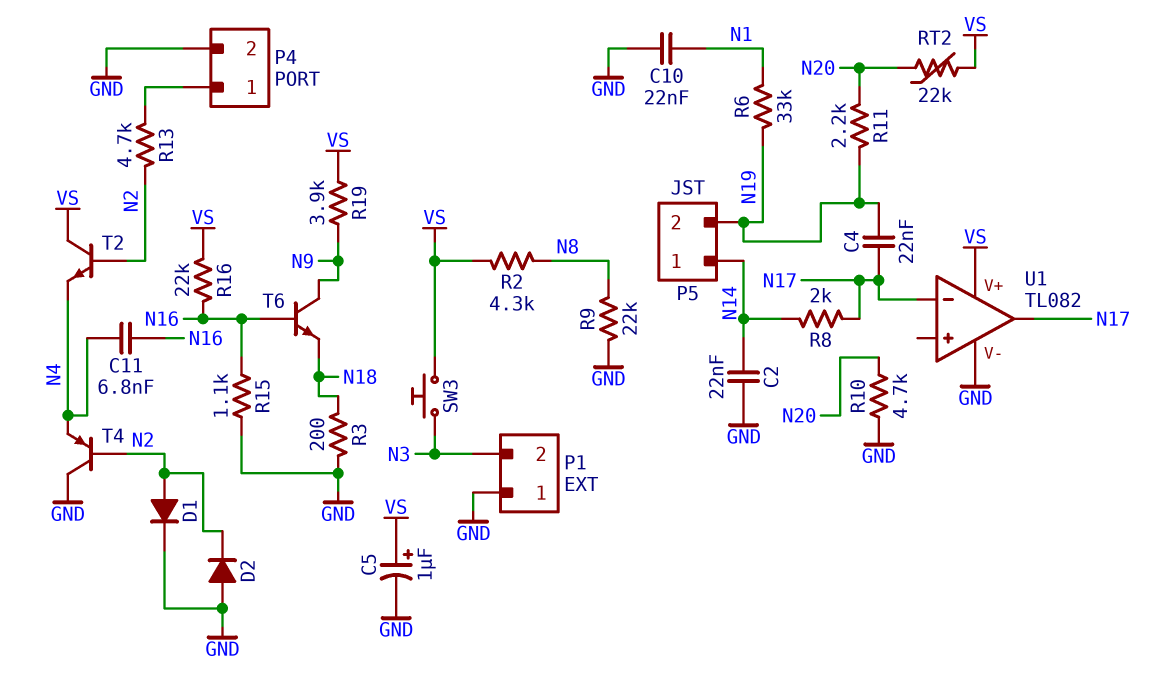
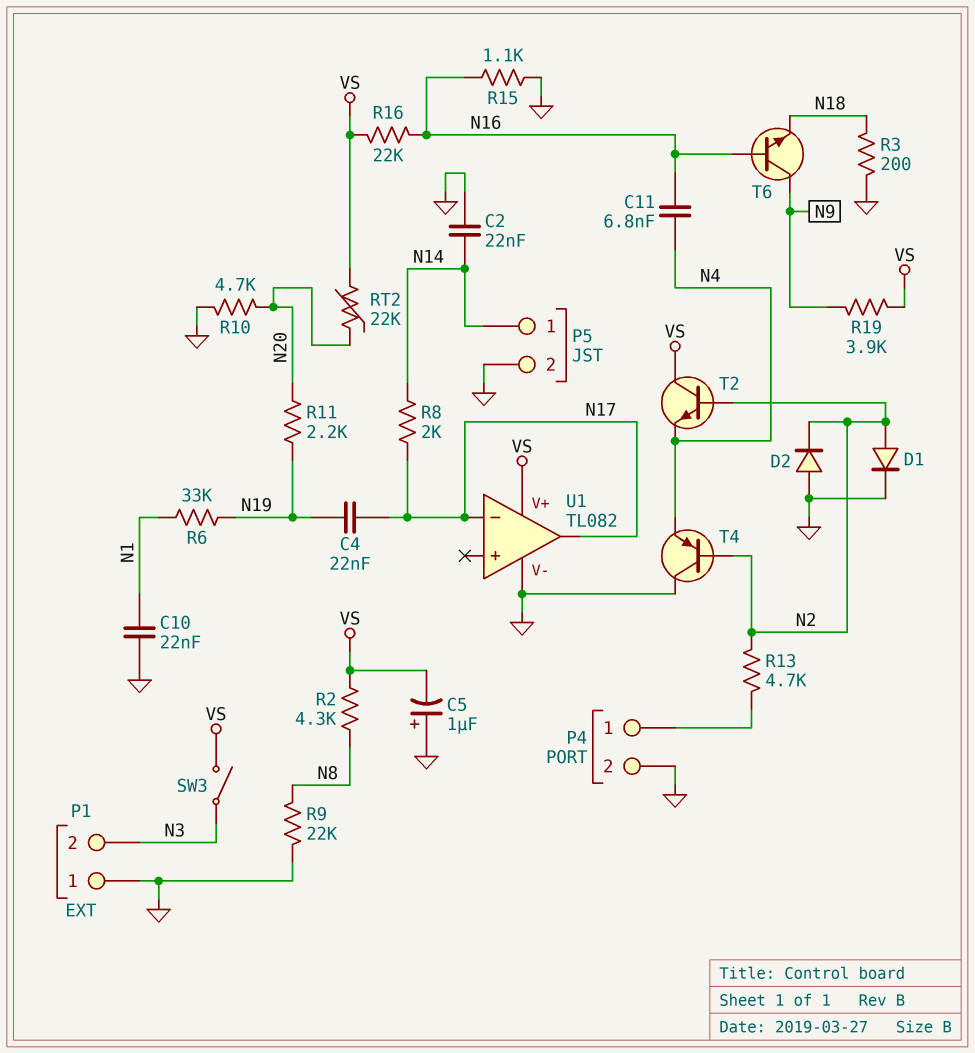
C5: 1uF (plus VS, minus GND) -> 1uF (plus GND, minus VS)
P5 pin 2: N19 -> GND
SW3: button (N3, VS) -> switch (N3, VS)

